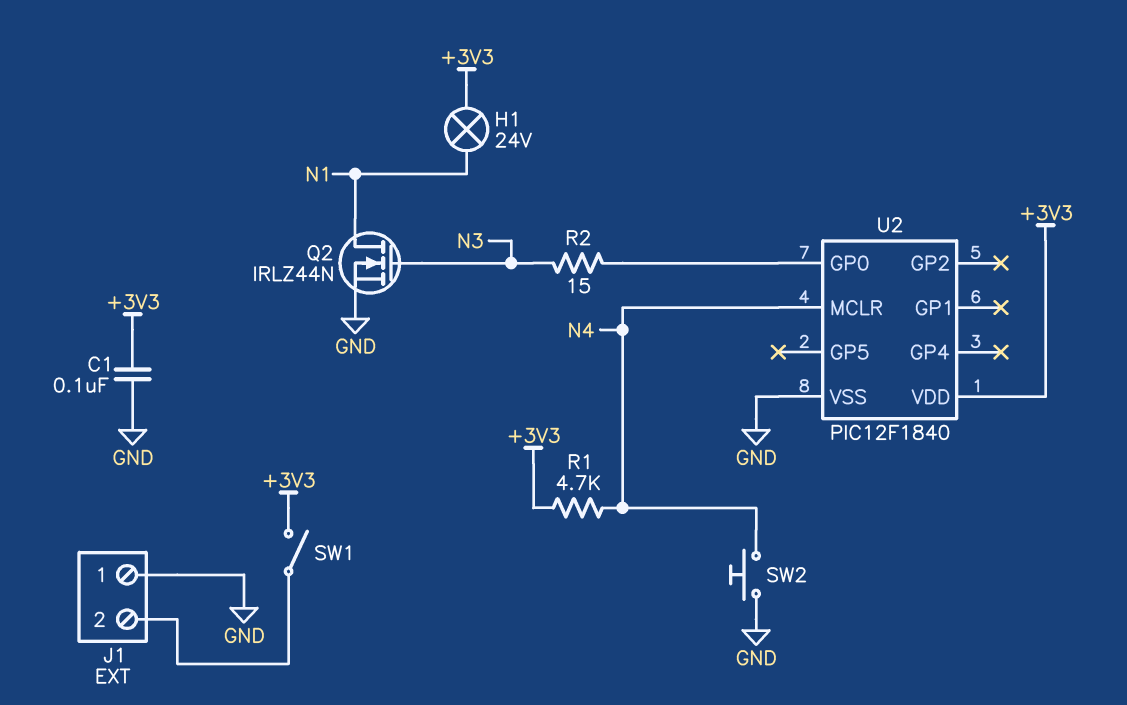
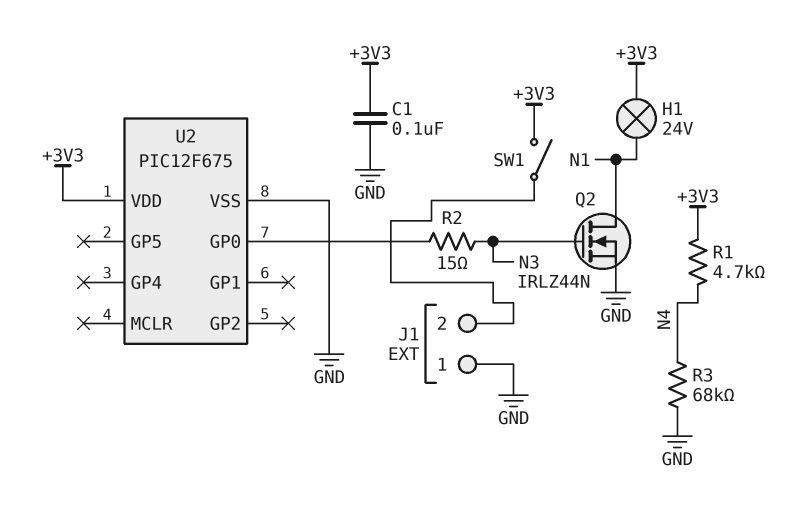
R3: none -> 68k (GND, N4)
SW2: button (GND, N4) -> none
U2: PIC12F1840 -> PIC12F675
U2 pin MCLR: N4 -> none

